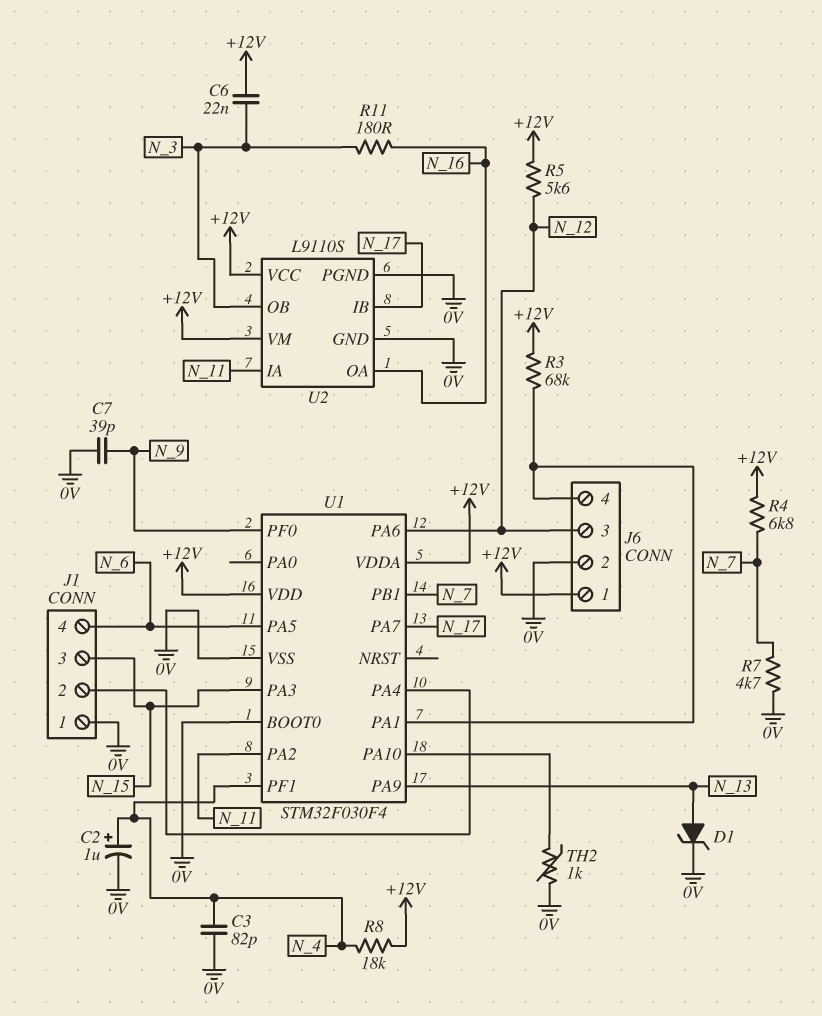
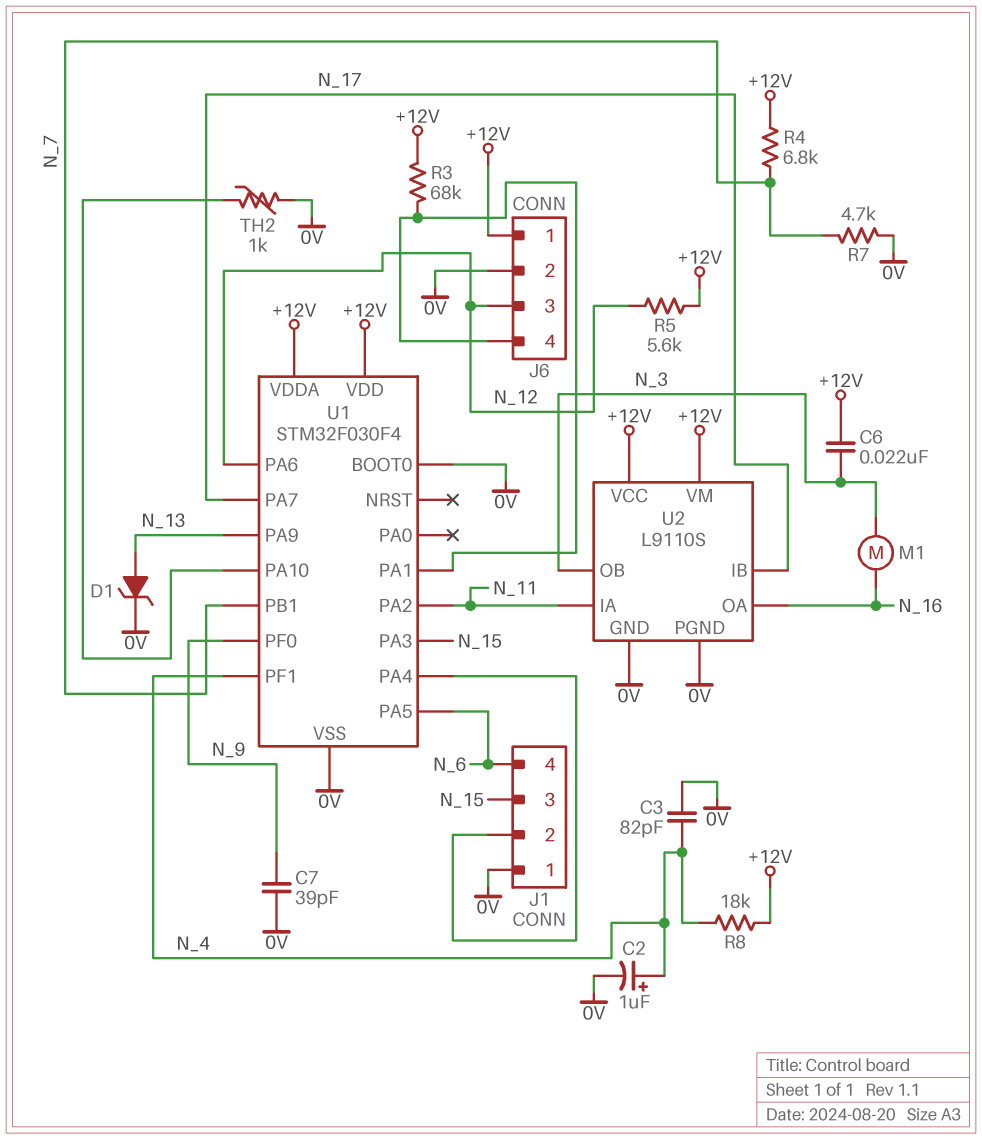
M1: none -> motor (N_3, N_16)
R11: 180 (N_3, N_16) -> none

